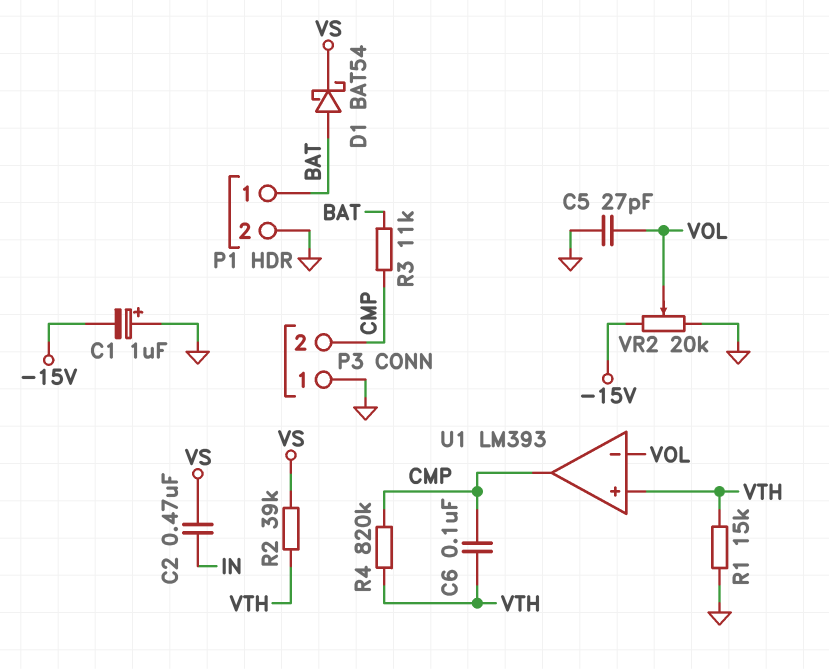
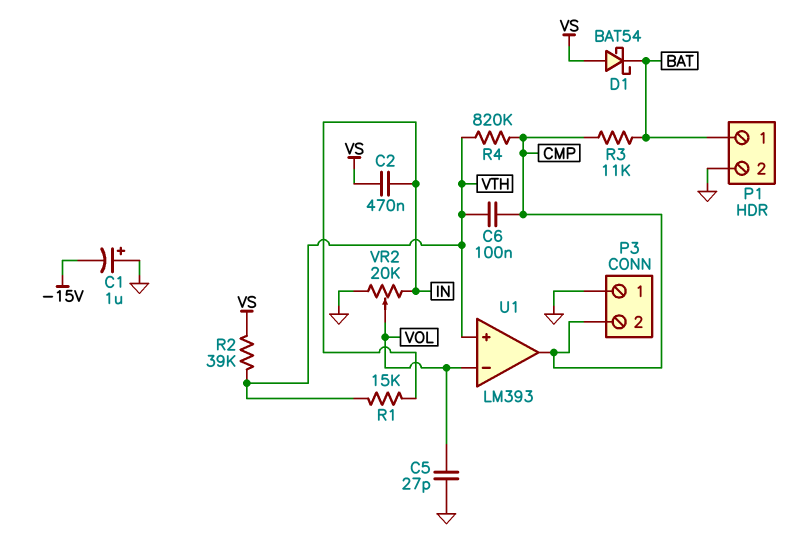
D1: schottky BAT54 (A BAT, K VS) -> schottky BAT54 (A VS, K BAT)
R1: 15k (GND, VTH) -> 15k (IN, VTH)
VR2: 20k (-15V, GND, wiper VOL) -> 20k (GND, IN, wiper VOL)

